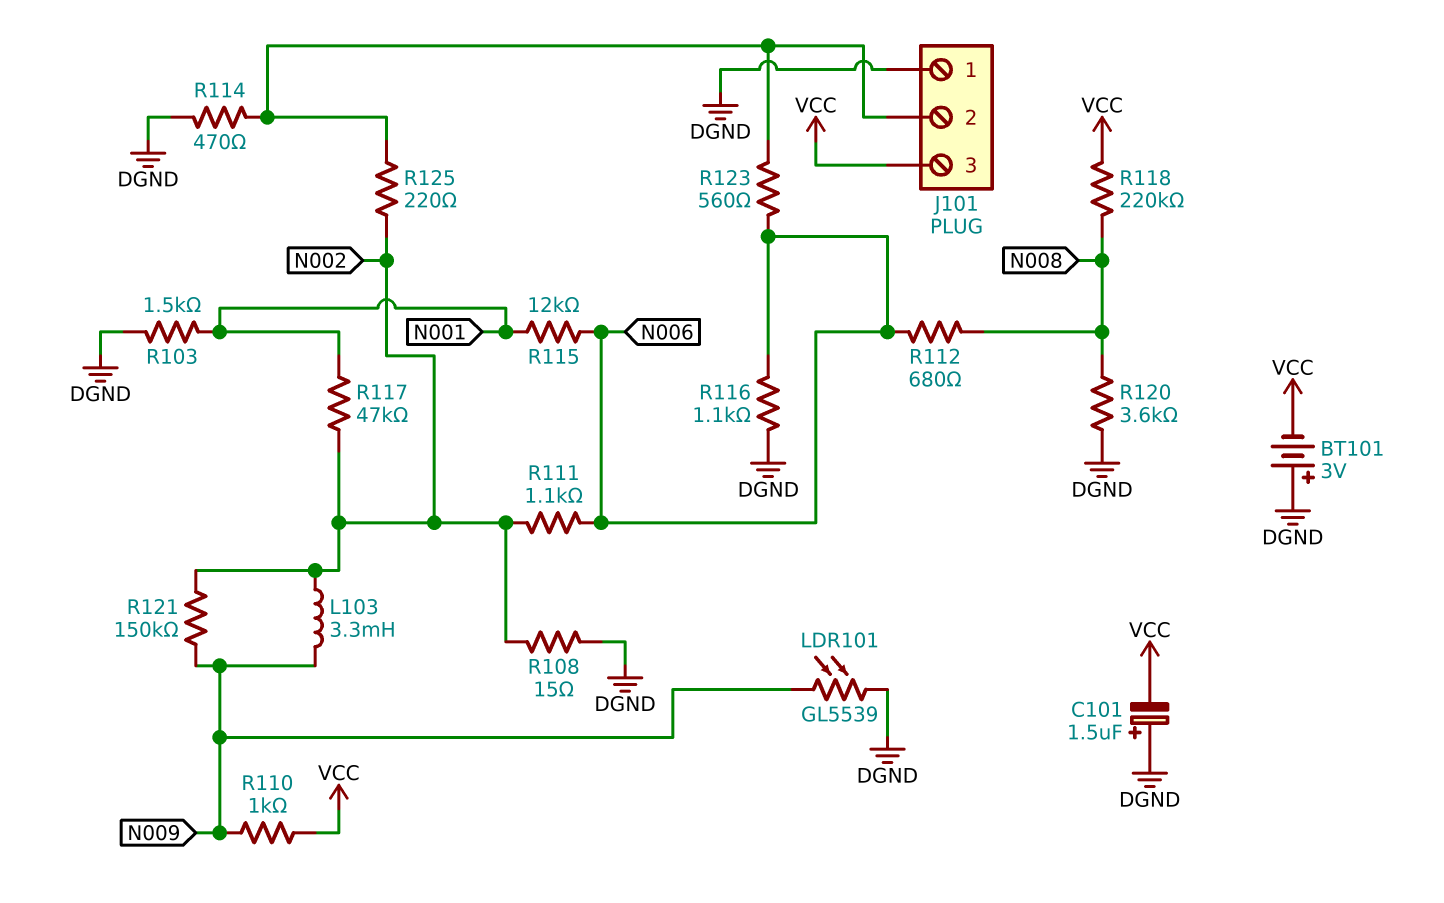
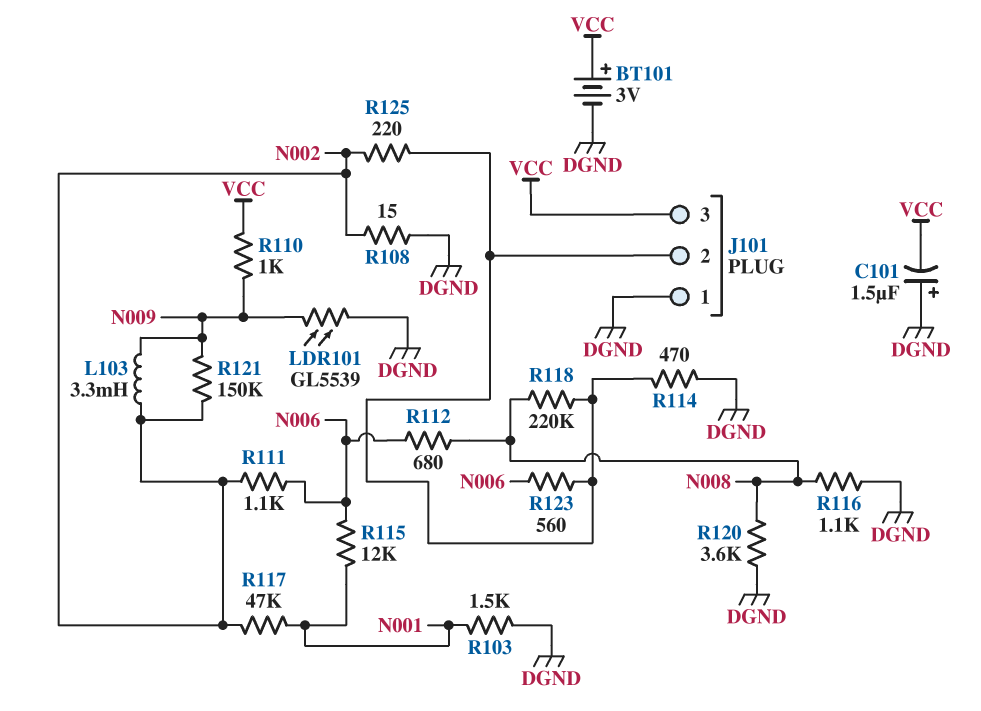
BT101: 3V (plus DGND, minus VCC) -> 3V (plus VCC, minus DGND)
R116: 1.1k (DGND, N006) -> 1.1k (DGND, N008)
R118: 220k (N008, VCC) -> 220k (J101/2, N008)

